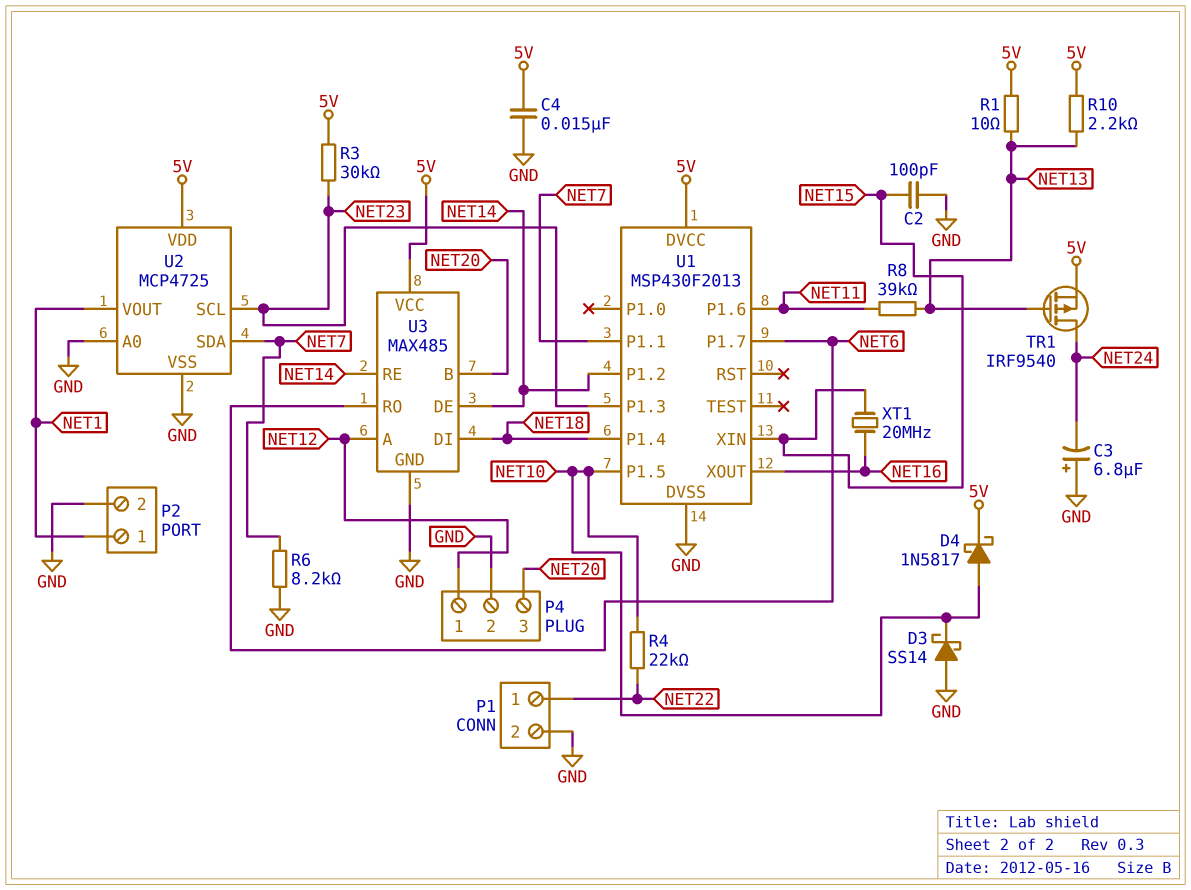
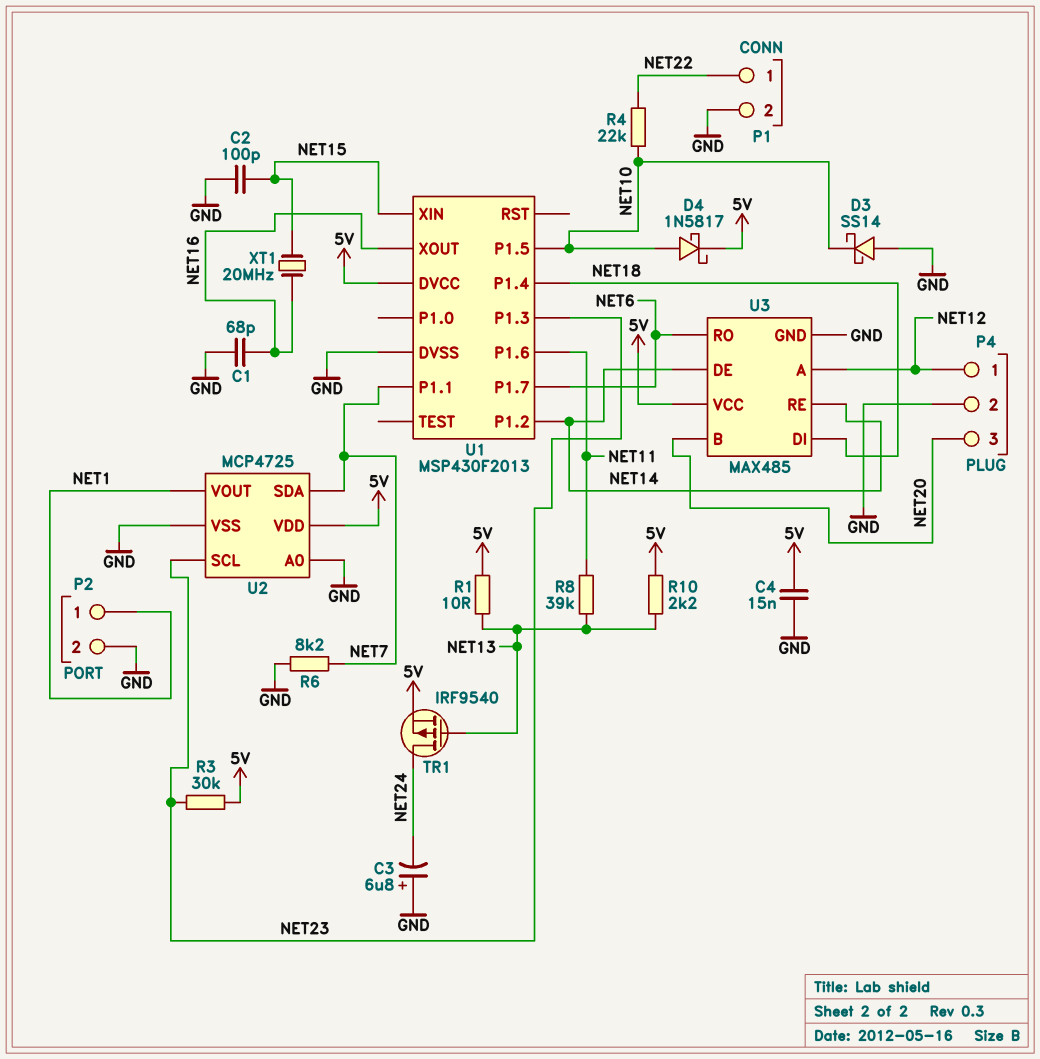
C1: none -> 68pF (GND, NET16)

